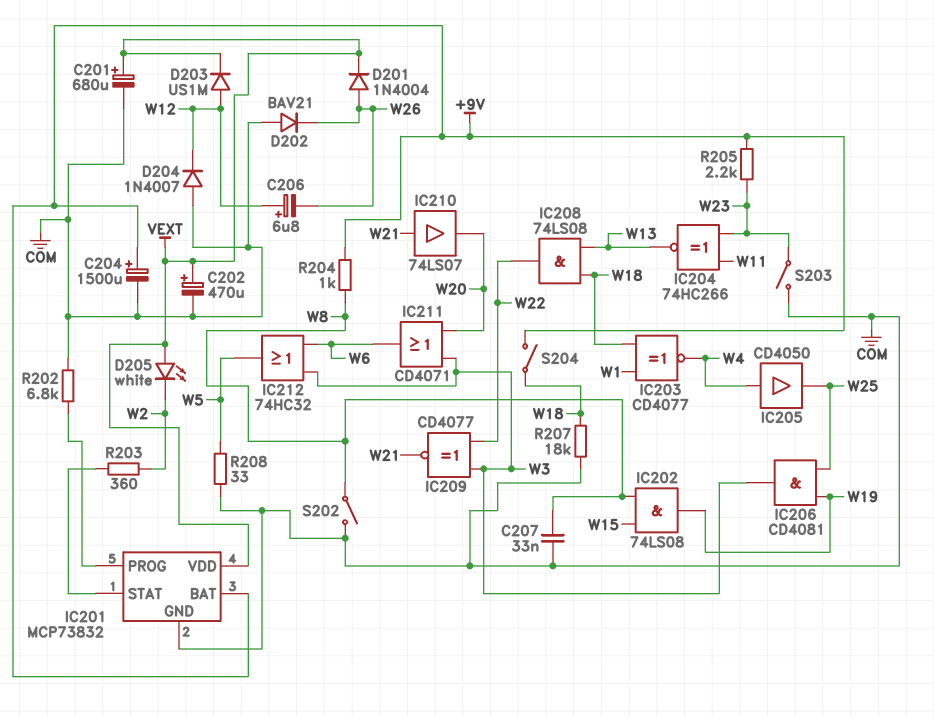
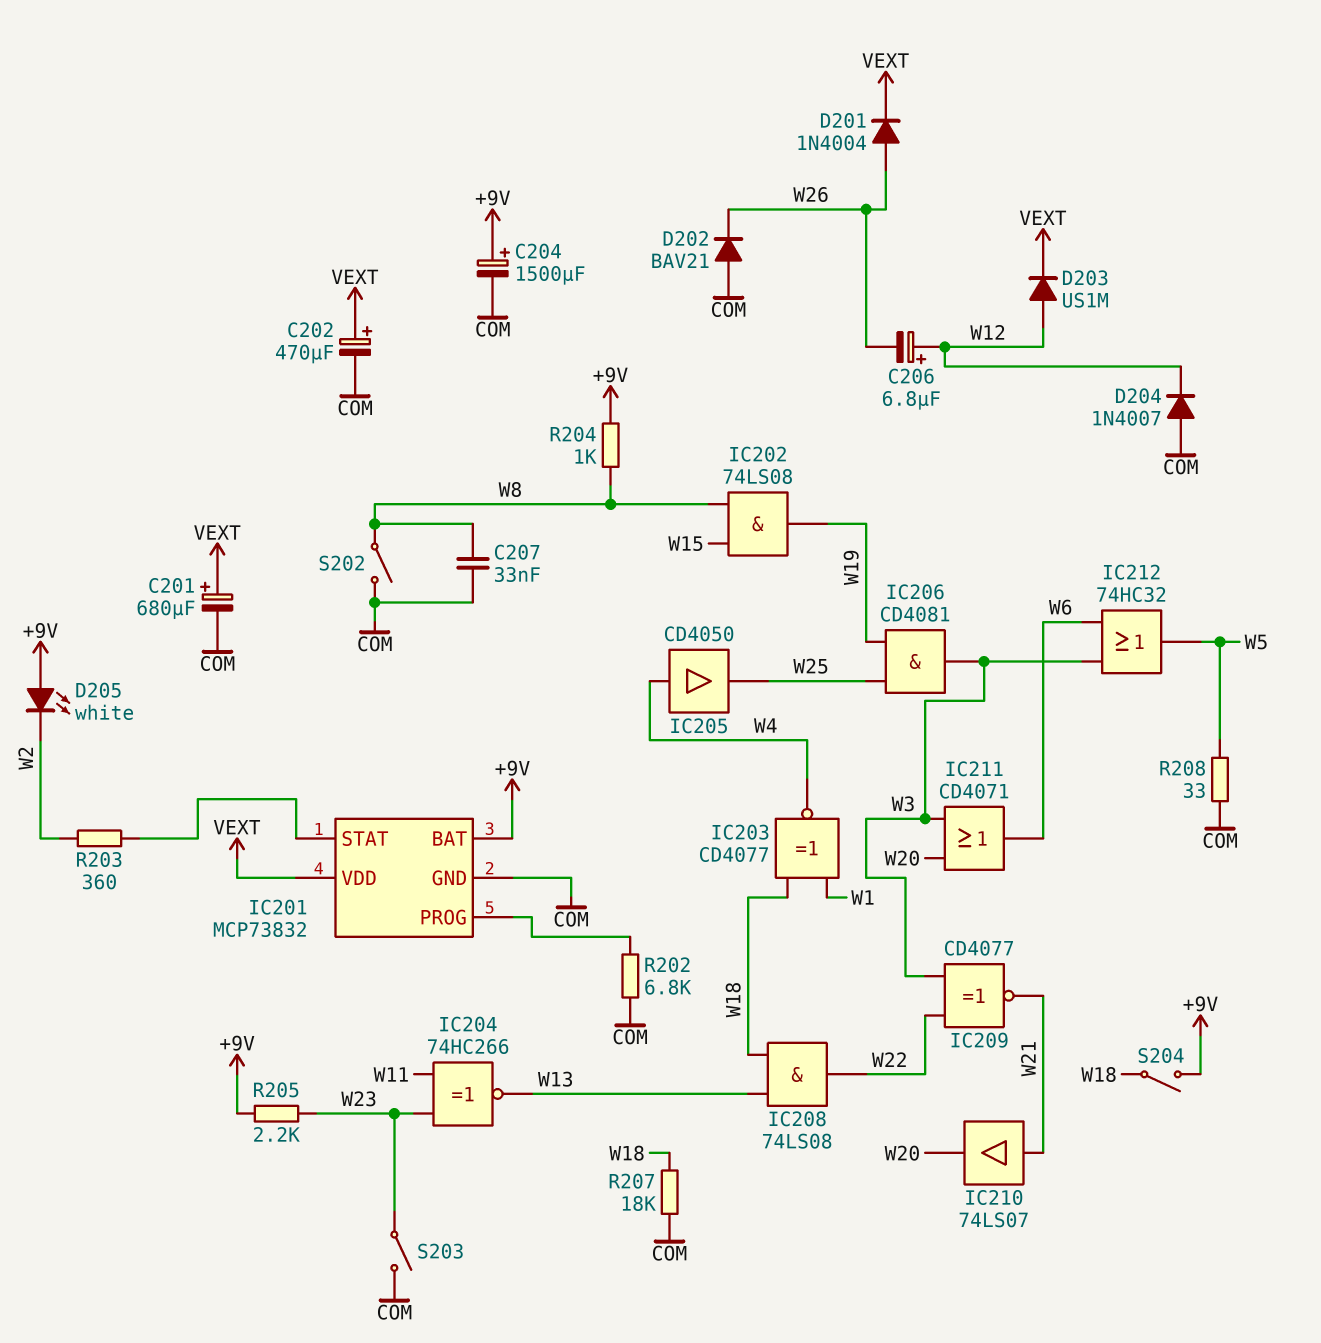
D205: LED white (A VEXT, K W2) -> LED white (A +9V, K W2)

